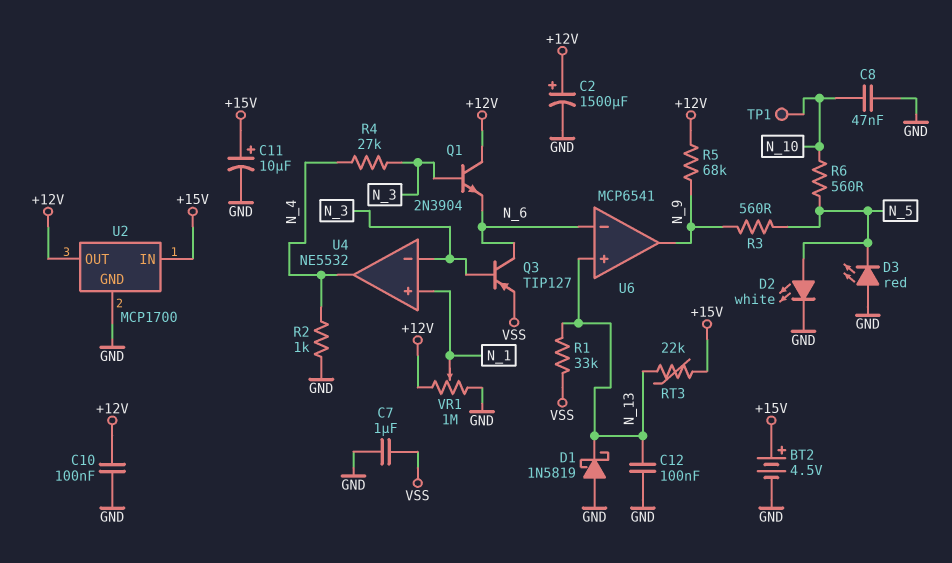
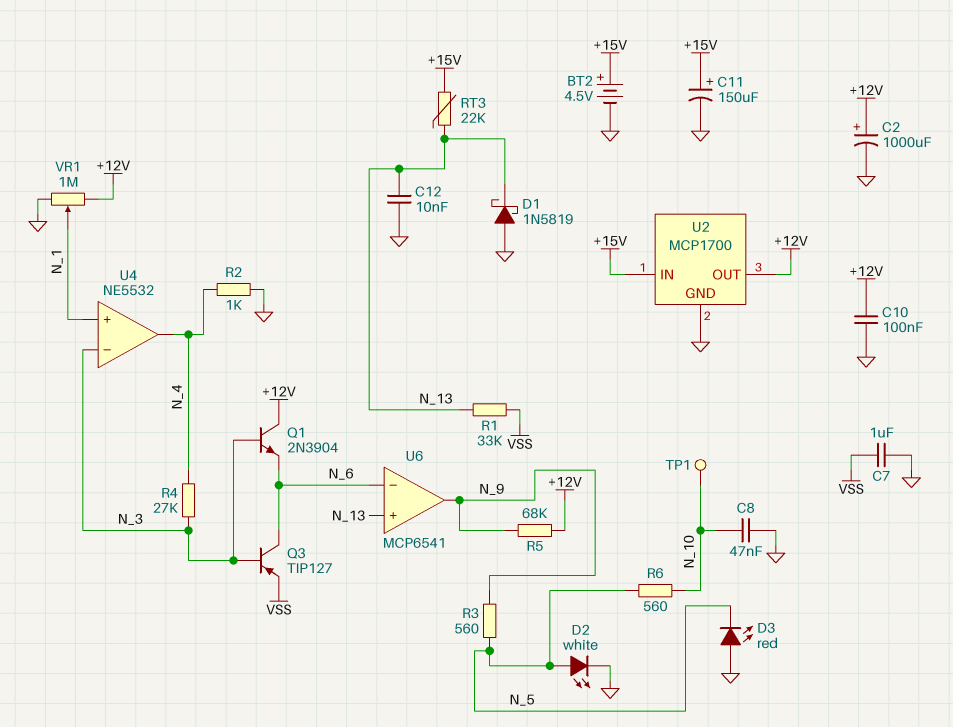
C2: 1500uF (plus +12V, minus GND) -> 1000uF (plus +12V, minus GND)
C11: 10uF (plus +15V, minus GND) -> 150uF (plus +15V, minus GND)
C12: 100nF (GND, N_13) -> 10nF (GND, N_13)

